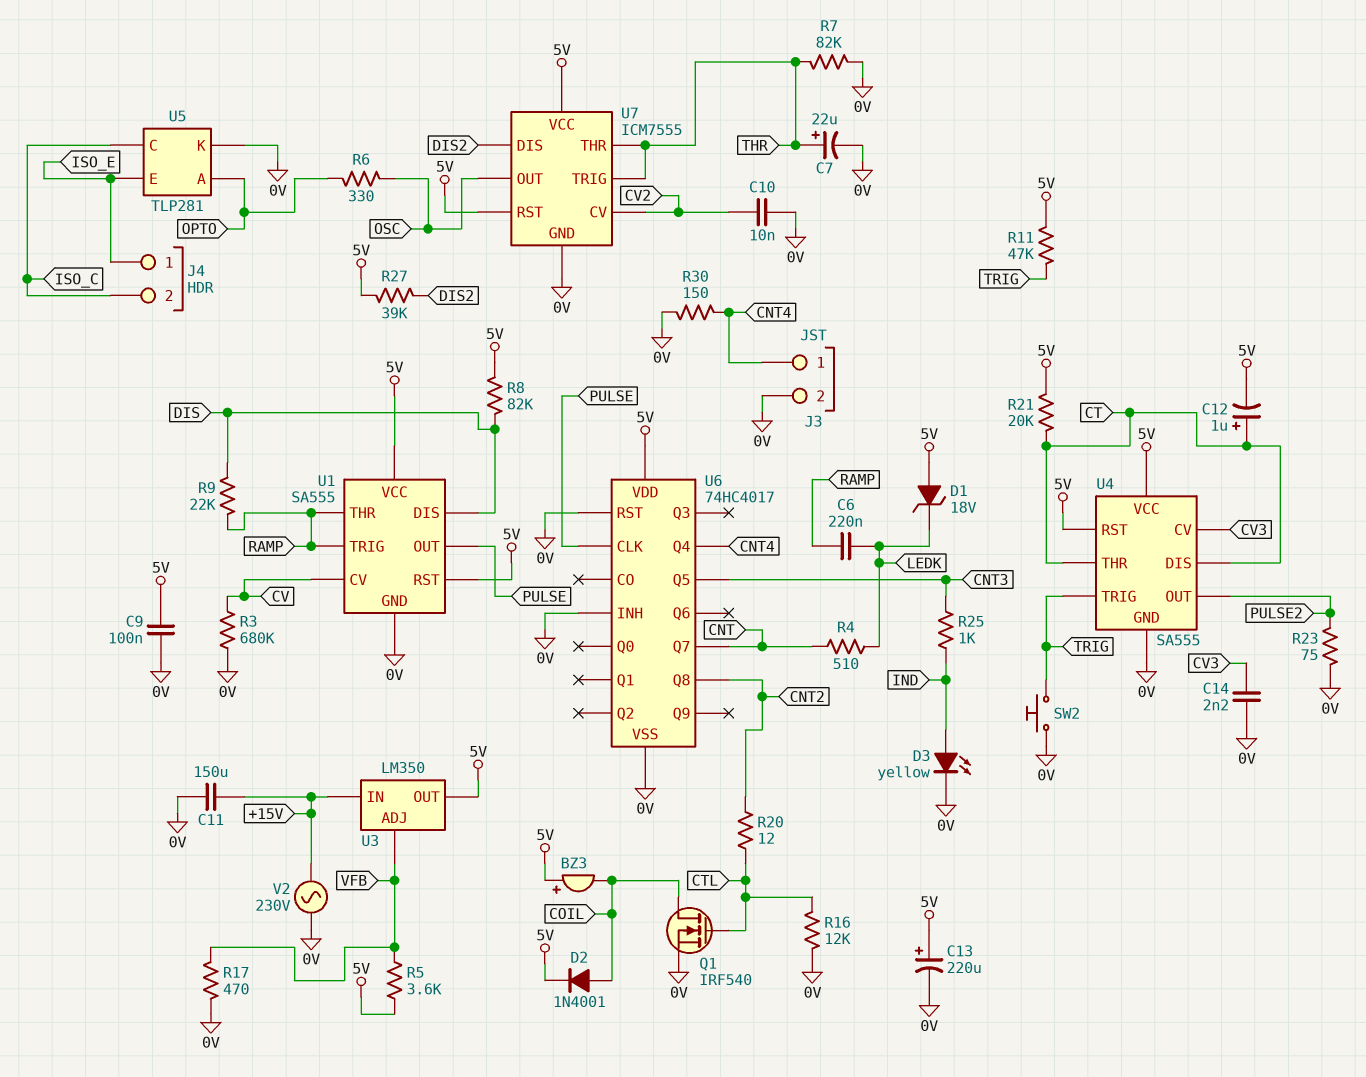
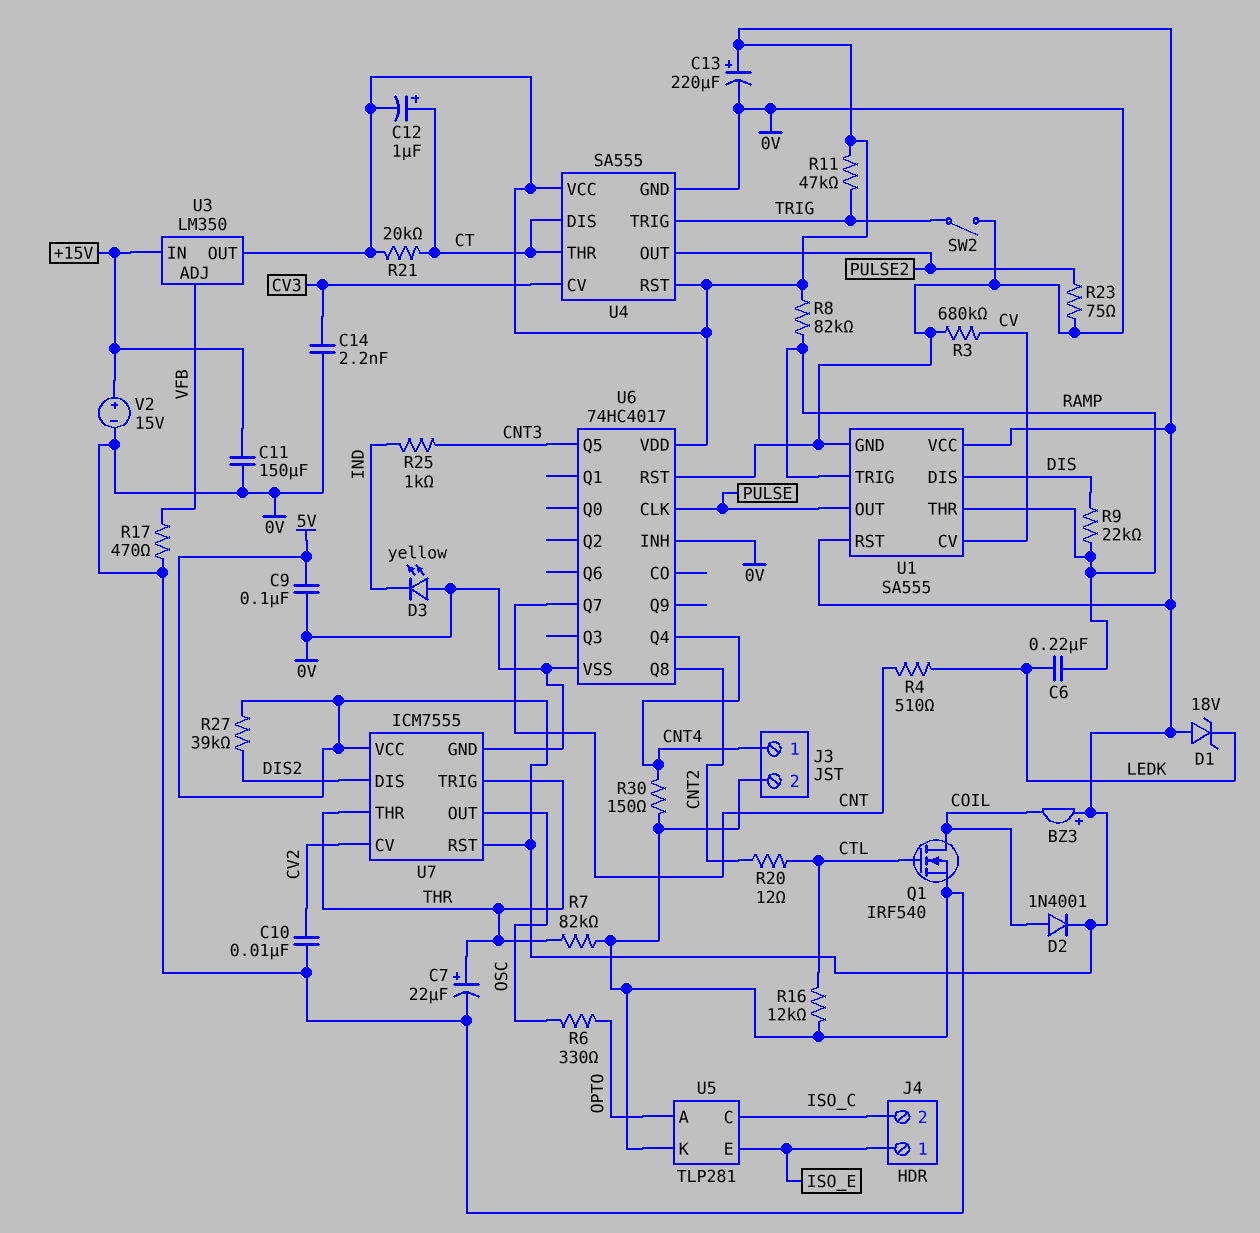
D3: LED yellow (A IND, K 0V) -> LED yellow (A 0V, K IND)
R5: 3.6k (5V, VFB) -> none
R8: 82k (5V, DIS) -> 82k (5V, RAMP)
SW2: button (0V, TRIG) -> switch (0V, TRIG)
V2: AC 230V (+15V, 0V) -> 15V (plus +15V, minus 0V)

